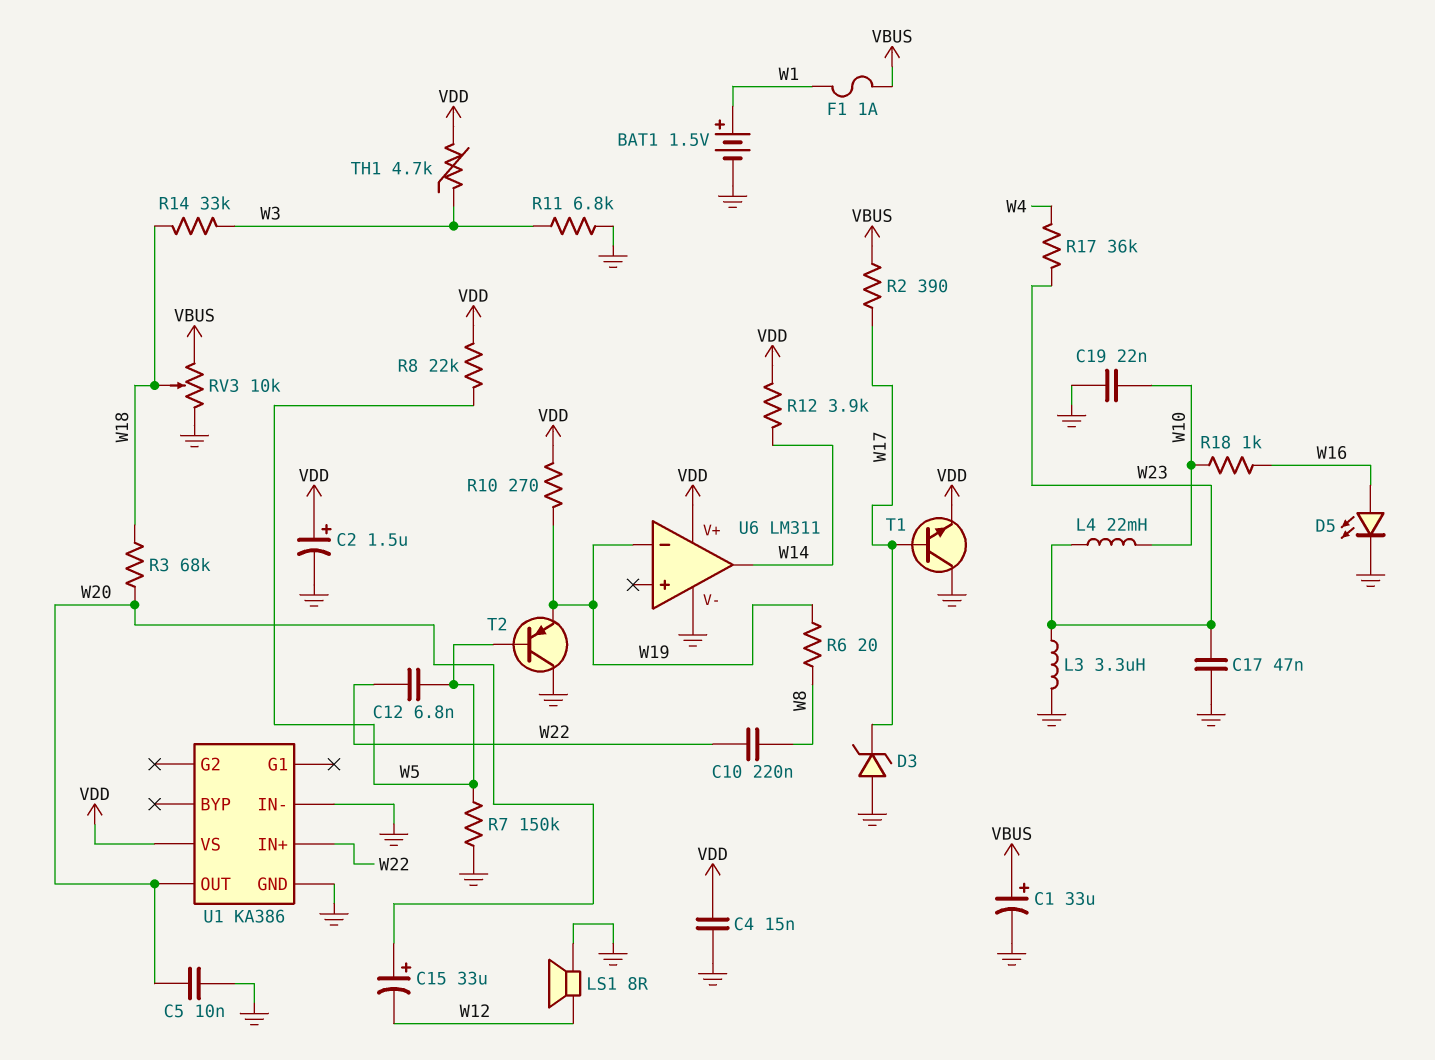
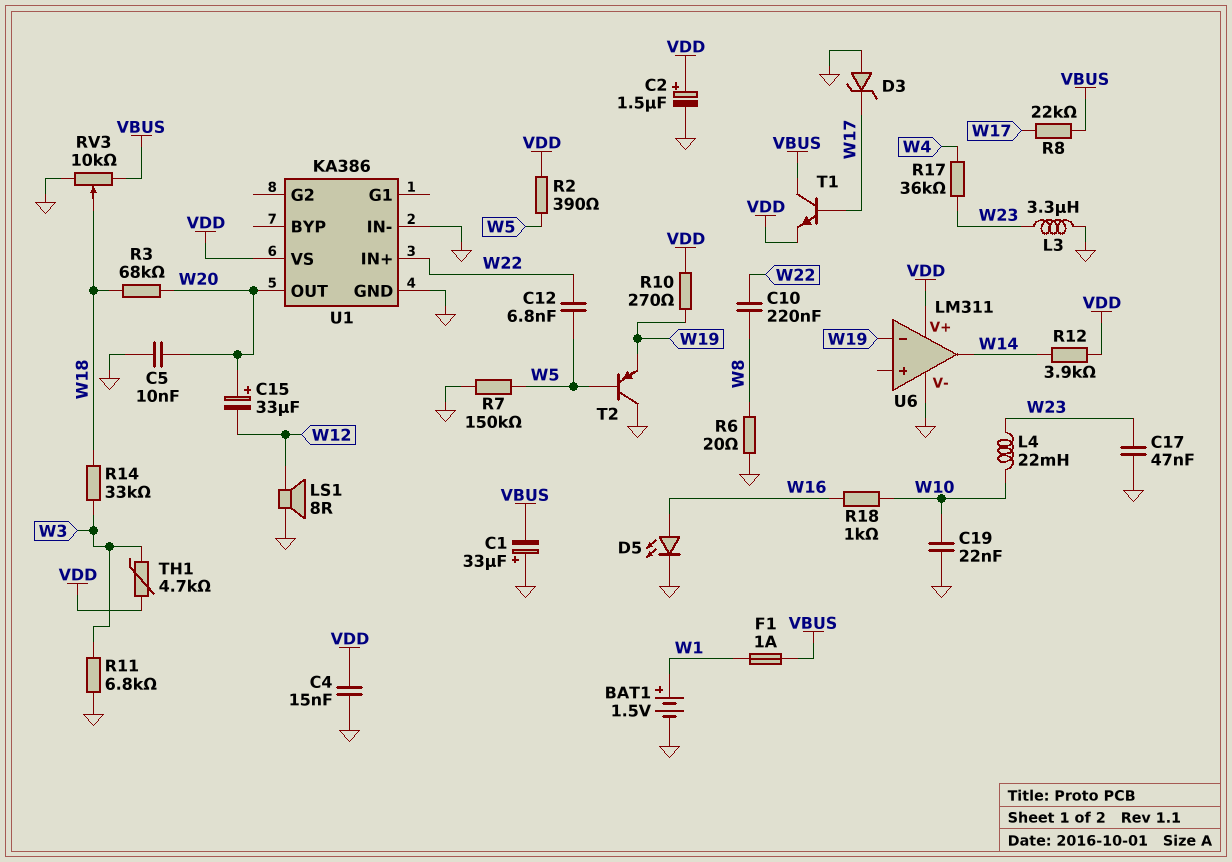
C1: 33uF (plus VBUS, minus GND) -> 33uF (plus GND, minus VBUS)
R2: 390 (VBUS, W17) -> 390 (VDD, W5)
R6: 20 (W8, W19) -> 20 (GND, W8)
R8: 22k (VDD, W5) -> 22k (VBUS, W17)
T1: NPN (B W17, C GND, E VDD) -> NPN (B W17, C VBUS, E VDD)

